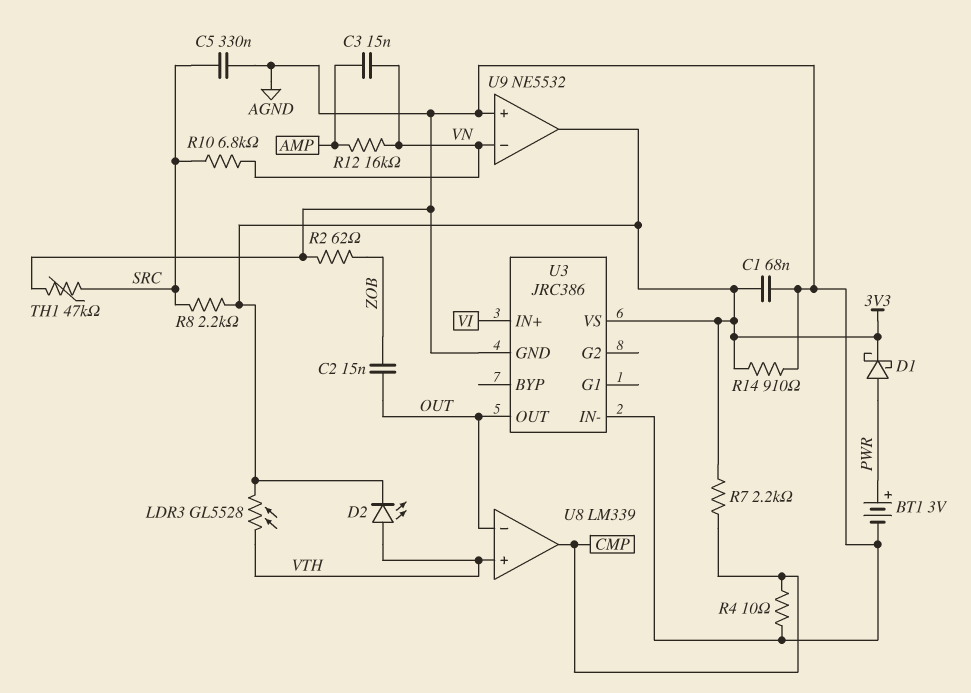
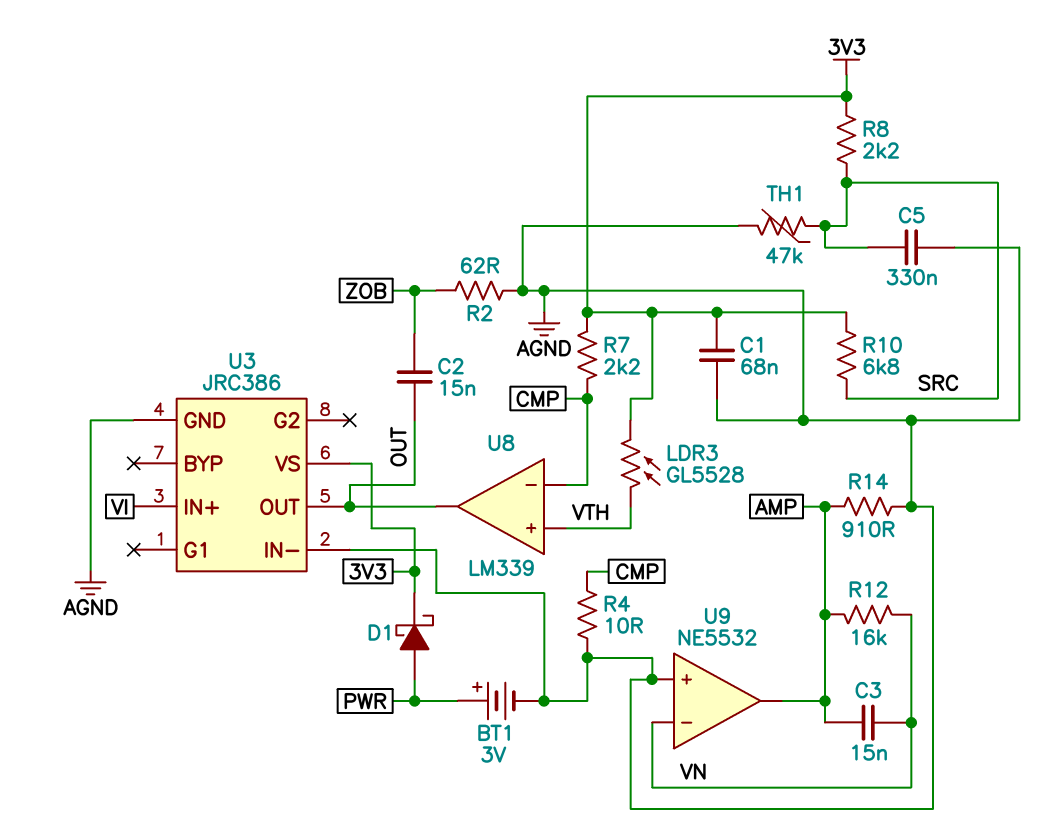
D2: LED (A VTH, K 3V3) -> none
R10: 6.8k (SRC, VN) -> 6.8k (3V3, SRC)
R14: 910 (3V3, AGND) -> 910 (AGND, AMP)
U8 pin in-: OUT -> CMP
U8 pin out: CMP -> OUT
U9 pin out: 3V3 -> AMP

